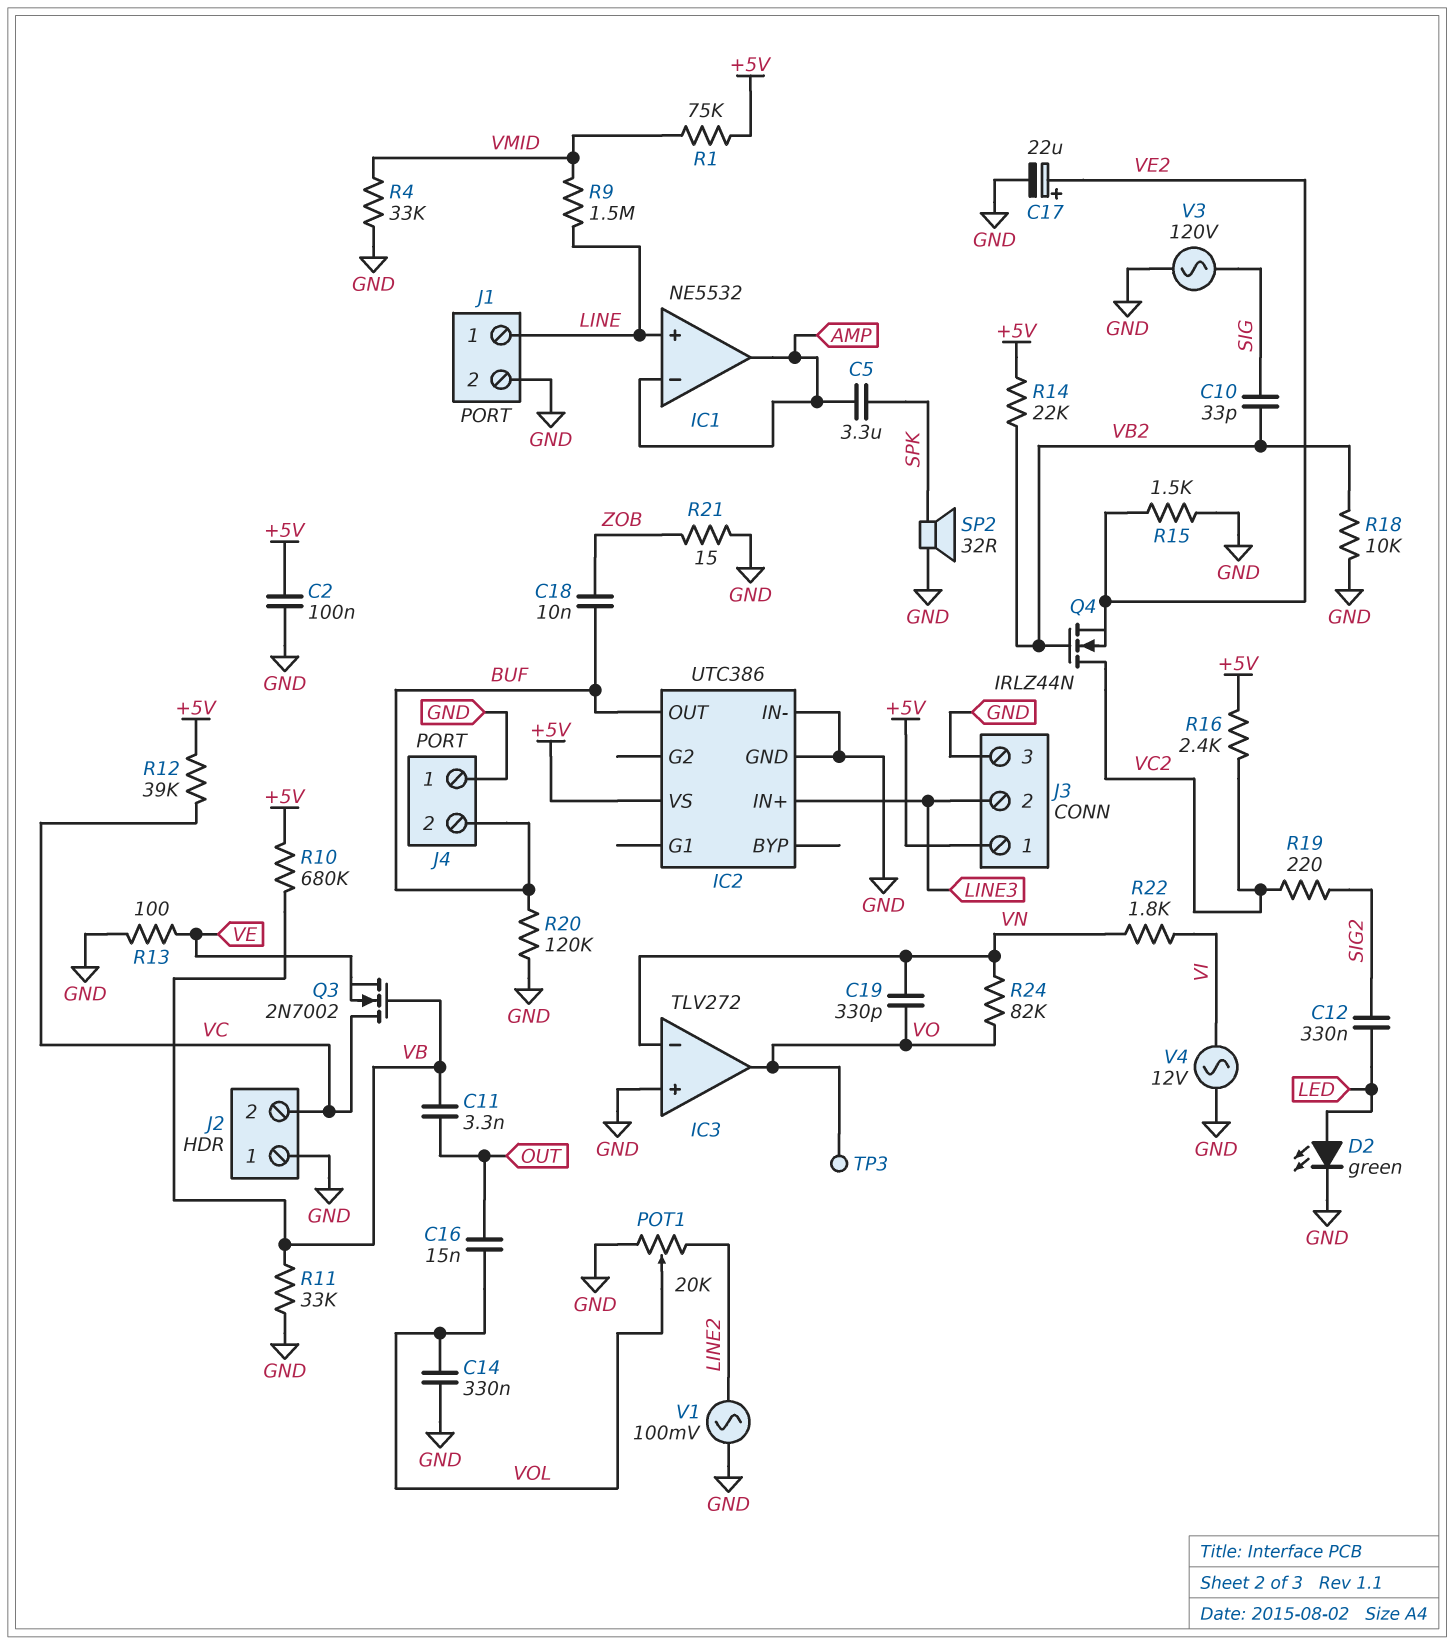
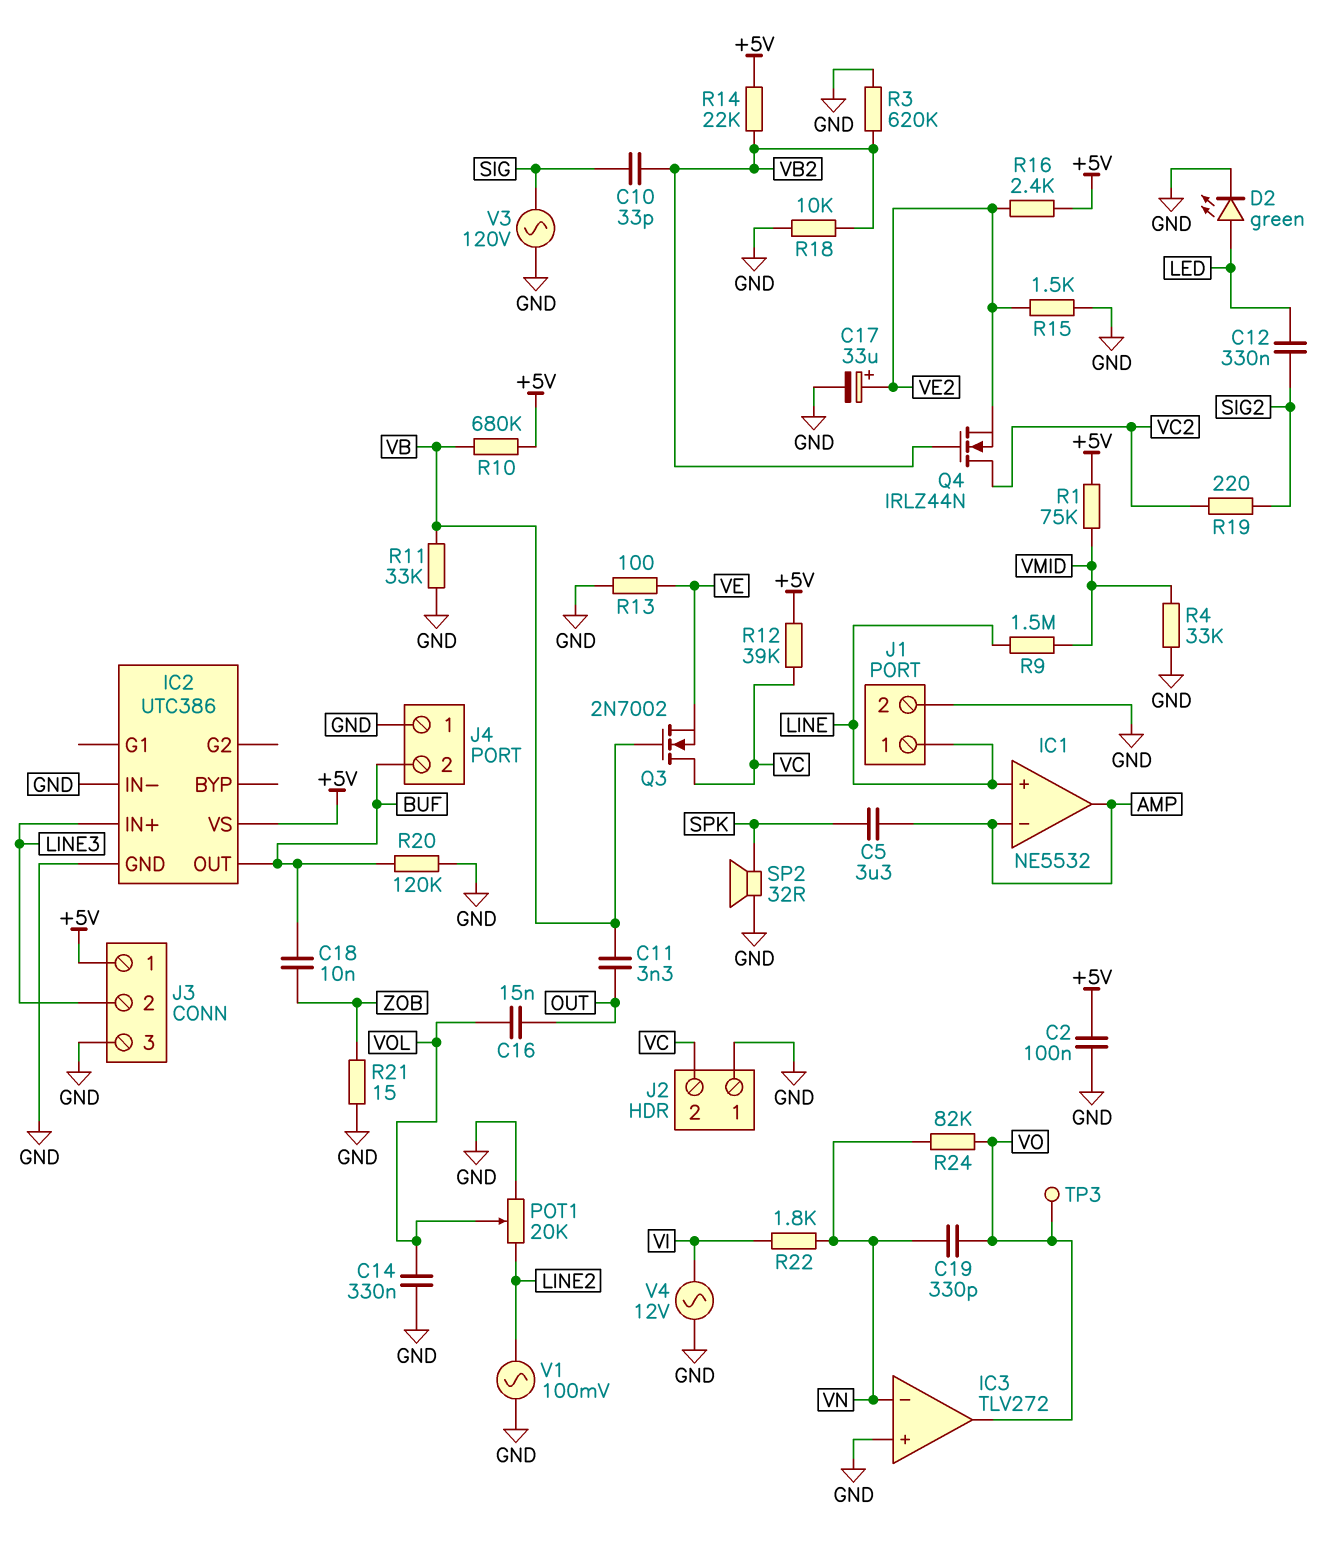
C17: 22uF (plus VE2, minus GND) -> 33uF (plus VE2, minus GND)
R3: none -> 620k (GND, VB2)
R16: 2.4k (+5V, VC2) -> 2.4k (+5V, VE2)

